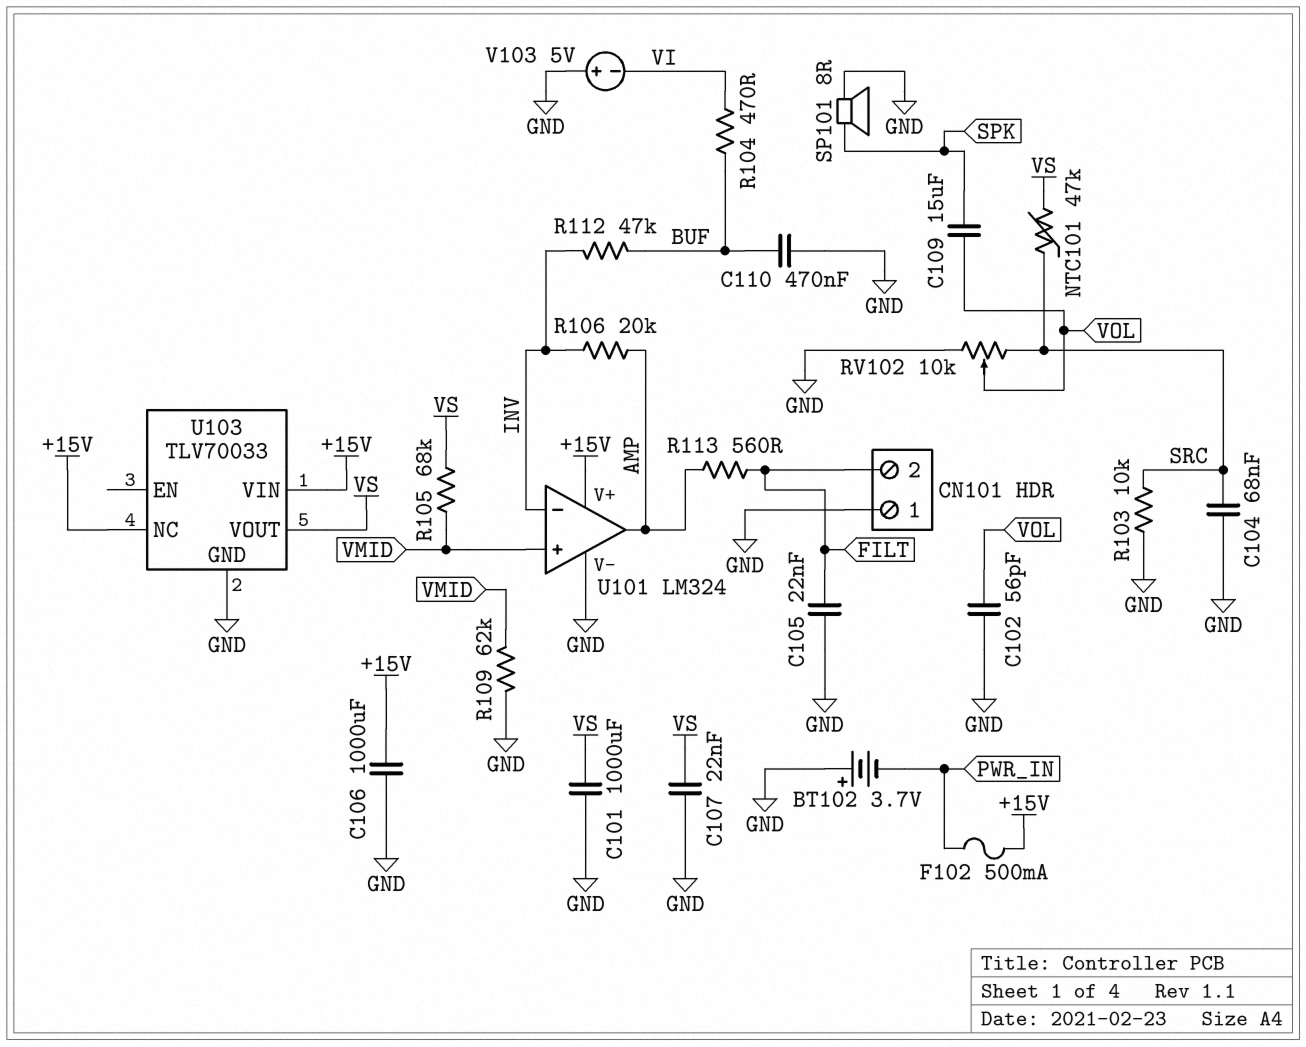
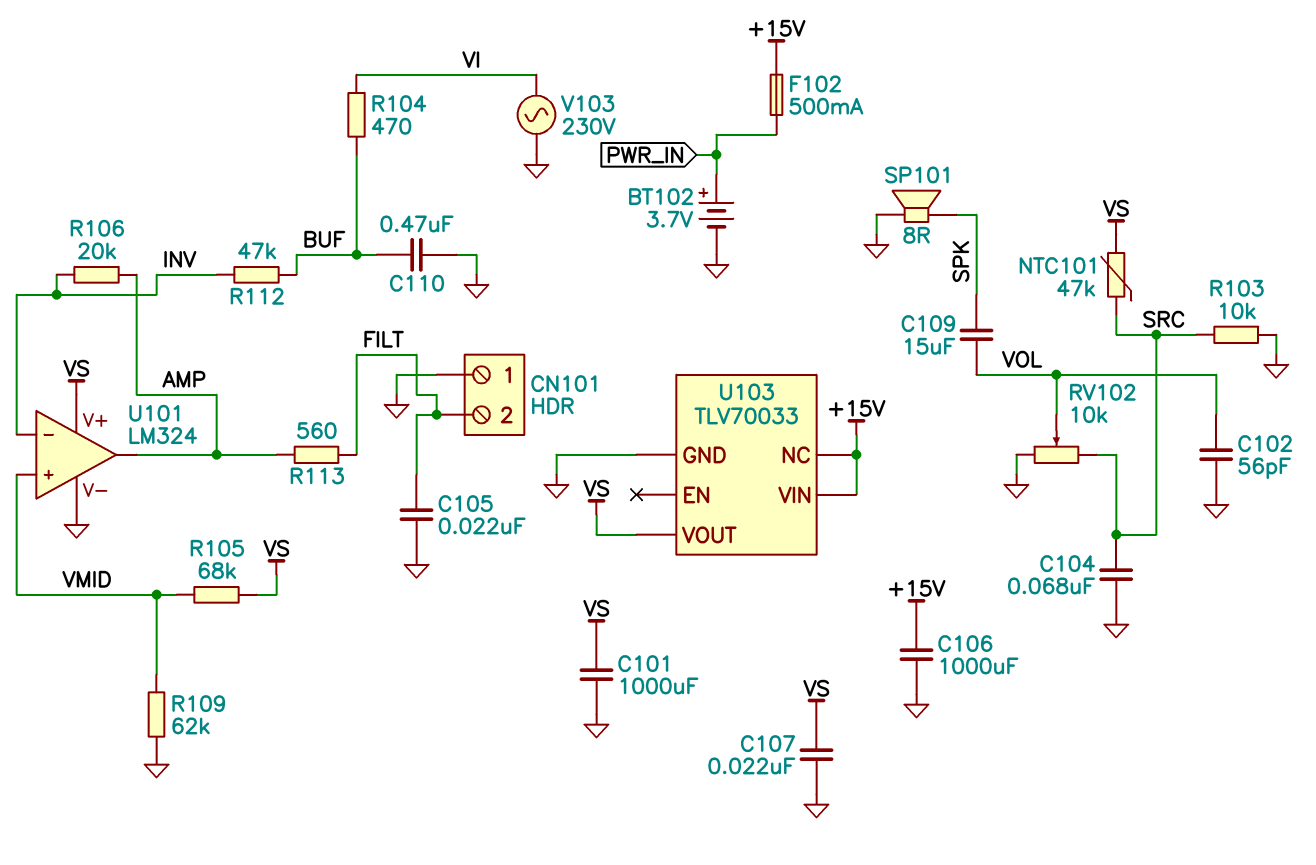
BT102: 3.7V (plus GND, minus PWR_IN) -> 3.7V (plus PWR_IN, minus GND)
U101 pin V+: +15V -> VS
V103: 5V (plus GND, minus VI) -> AC 230V (GND, VI)

